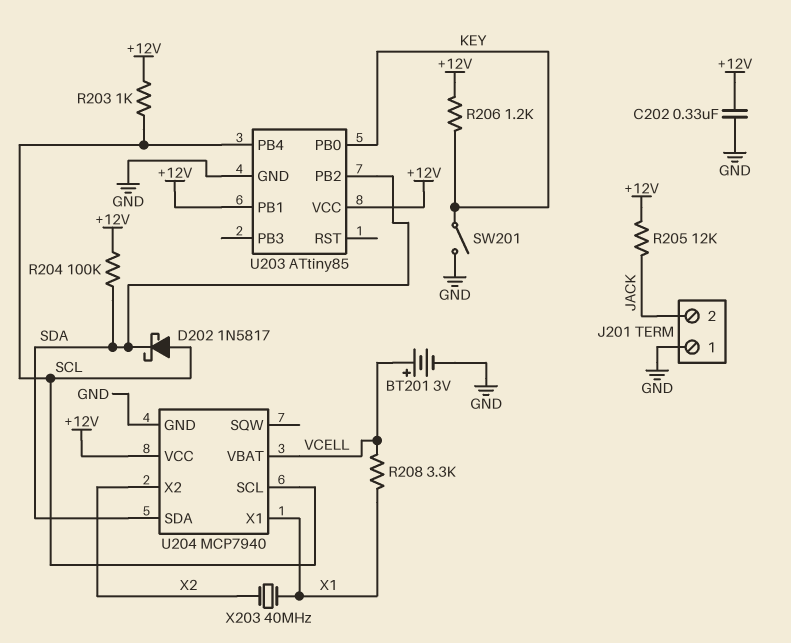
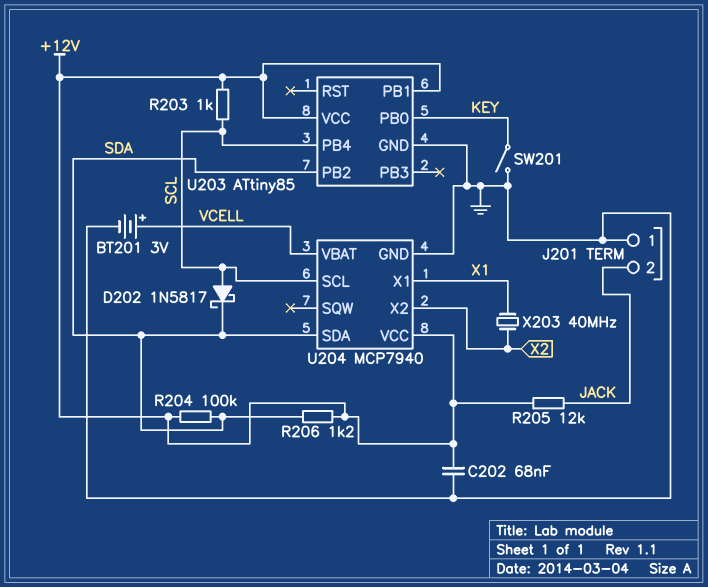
C202: 330nF (+12V, GND) -> 68nF (+12V, GND)
R206: 1.2k (+12V, KEY) -> 1.2k (+12V, SDA)
R208: 3.3k (VCELL, X1) -> none

